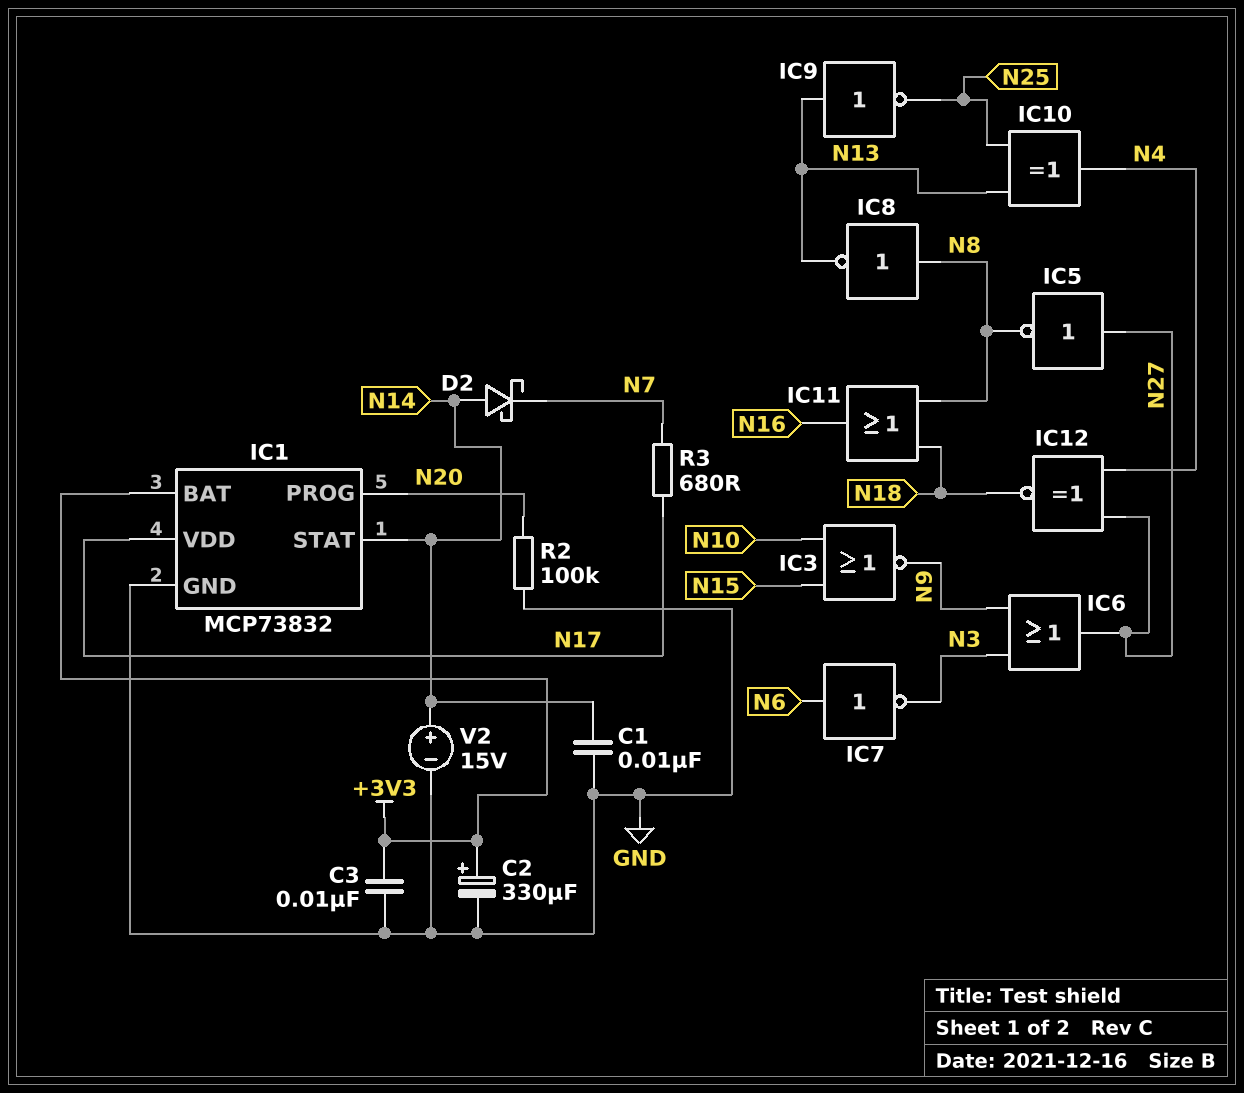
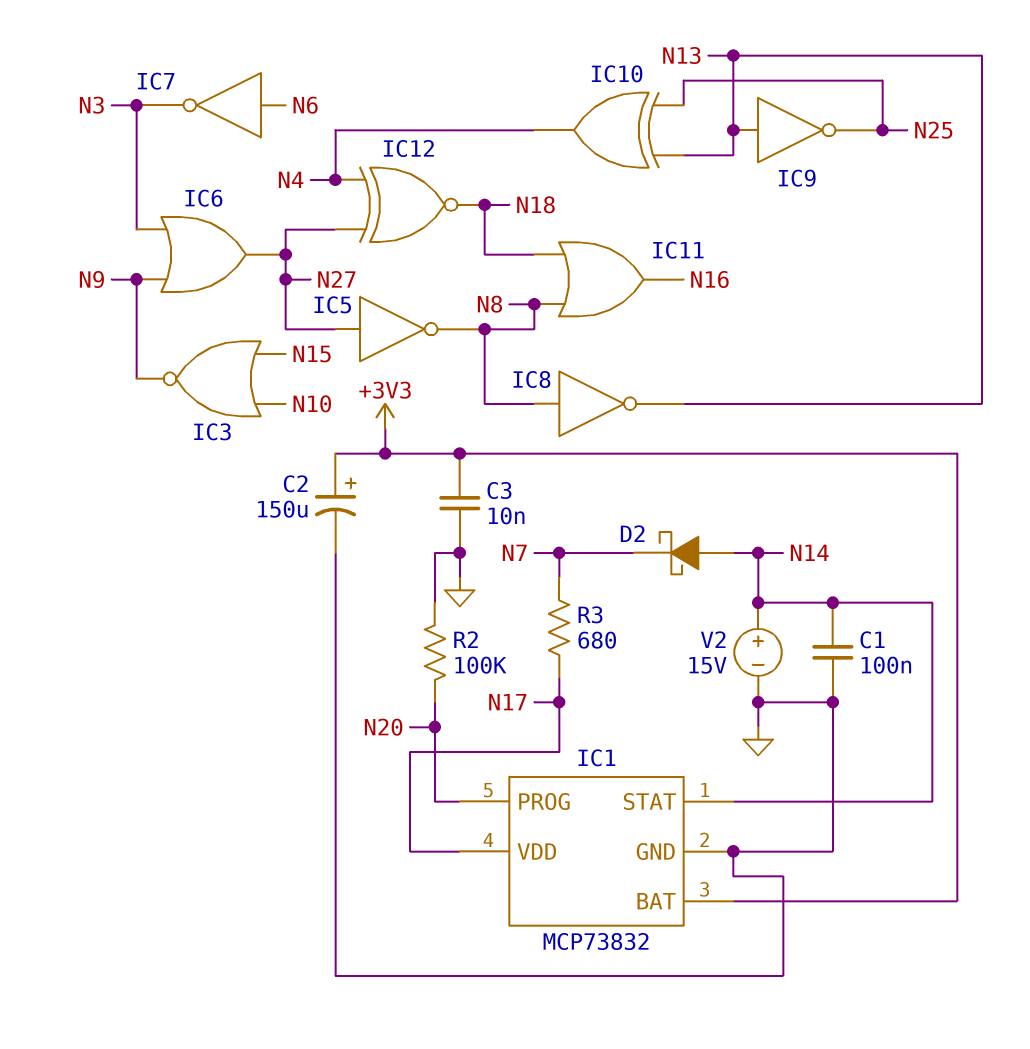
C1: 10nF (GND, N14) -> 100nF (GND, N14)
C2: 330uF (plus +3V3, minus GND) -> 150uF (plus +3V3, minus GND)

